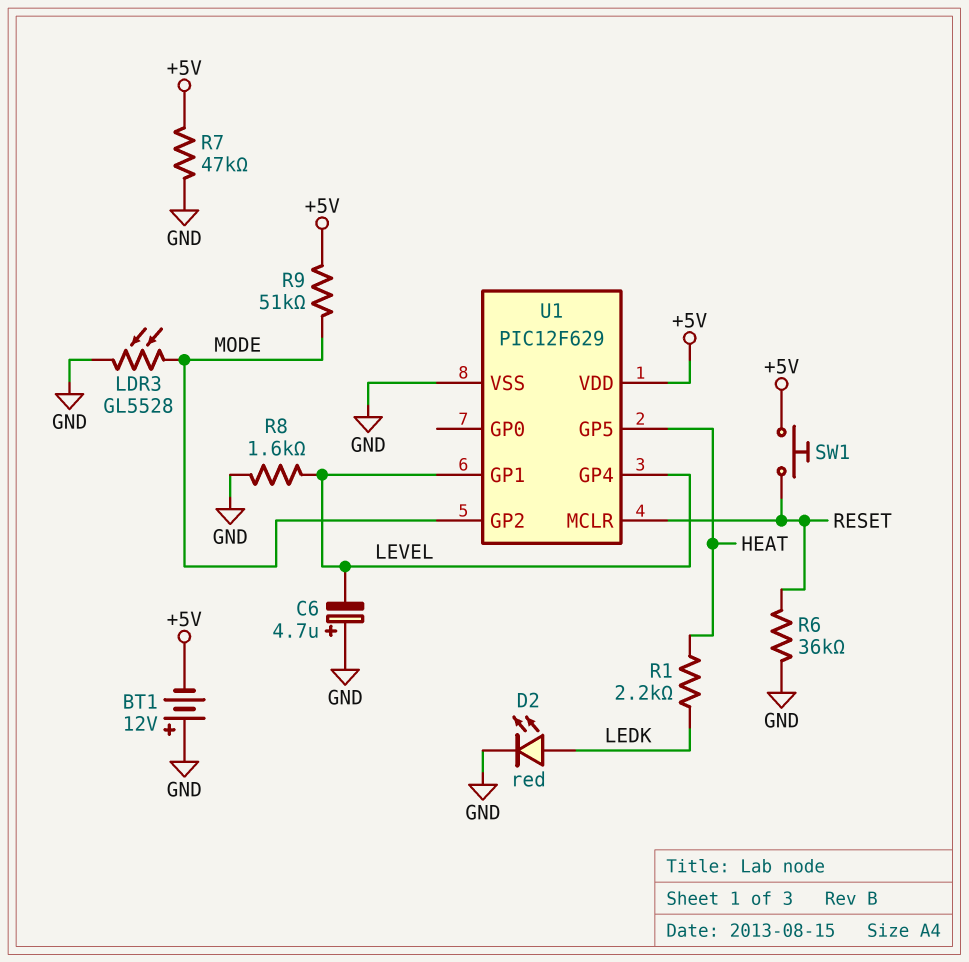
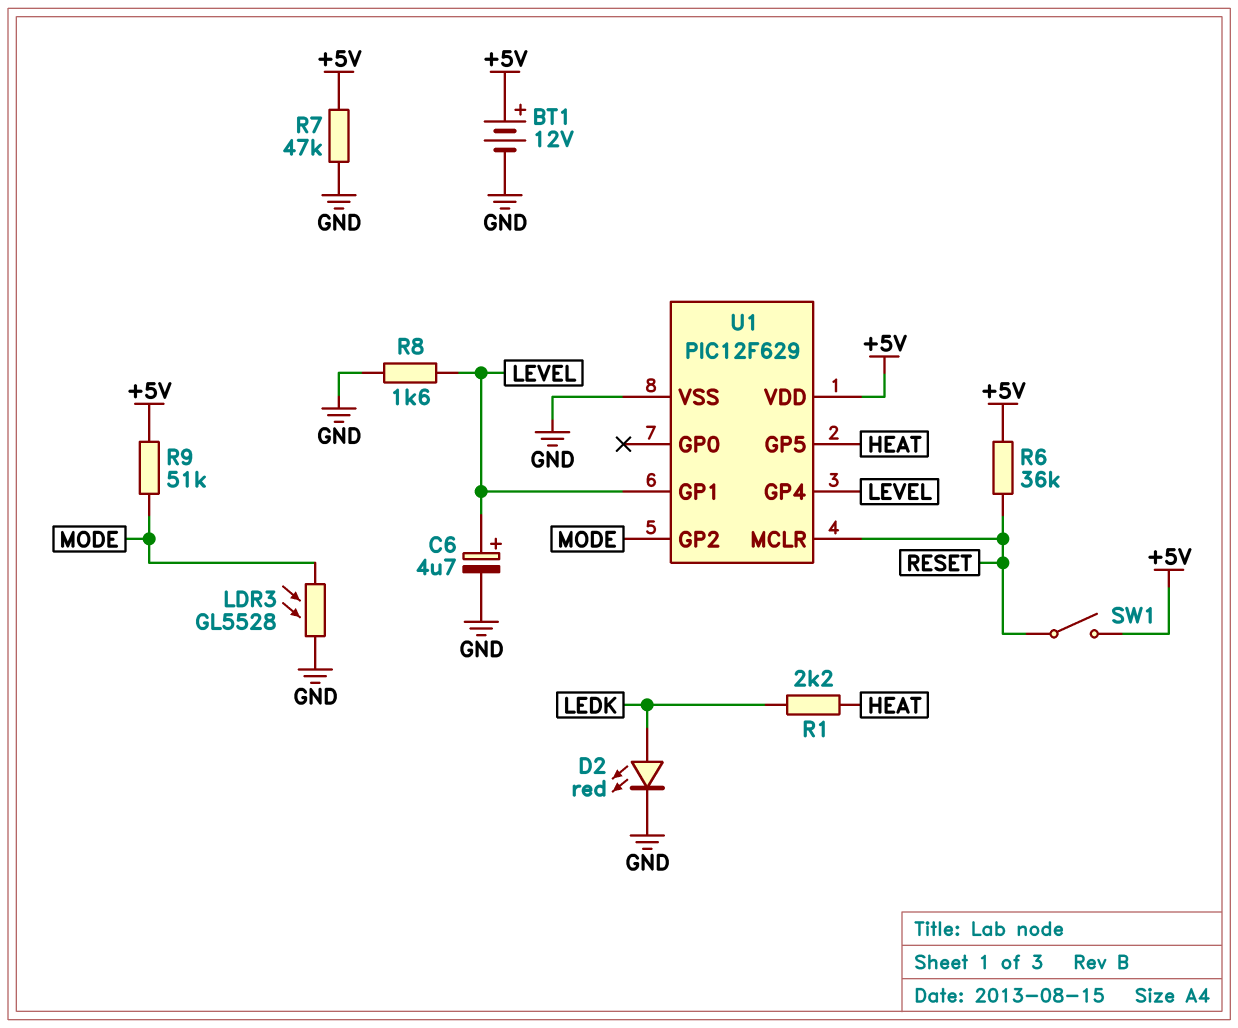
BT1: 12V (plus GND, minus +5V) -> 12V (plus +5V, minus GND)
C6: 4.7uF (plus GND, minus LEVEL) -> 4.7uF (plus LEVEL, minus GND)
R6: 36k (GND, RESET) -> 36k (+5V, RESET)
SW1: button (+5V, RESET) -> switch (+5V, RESET)

